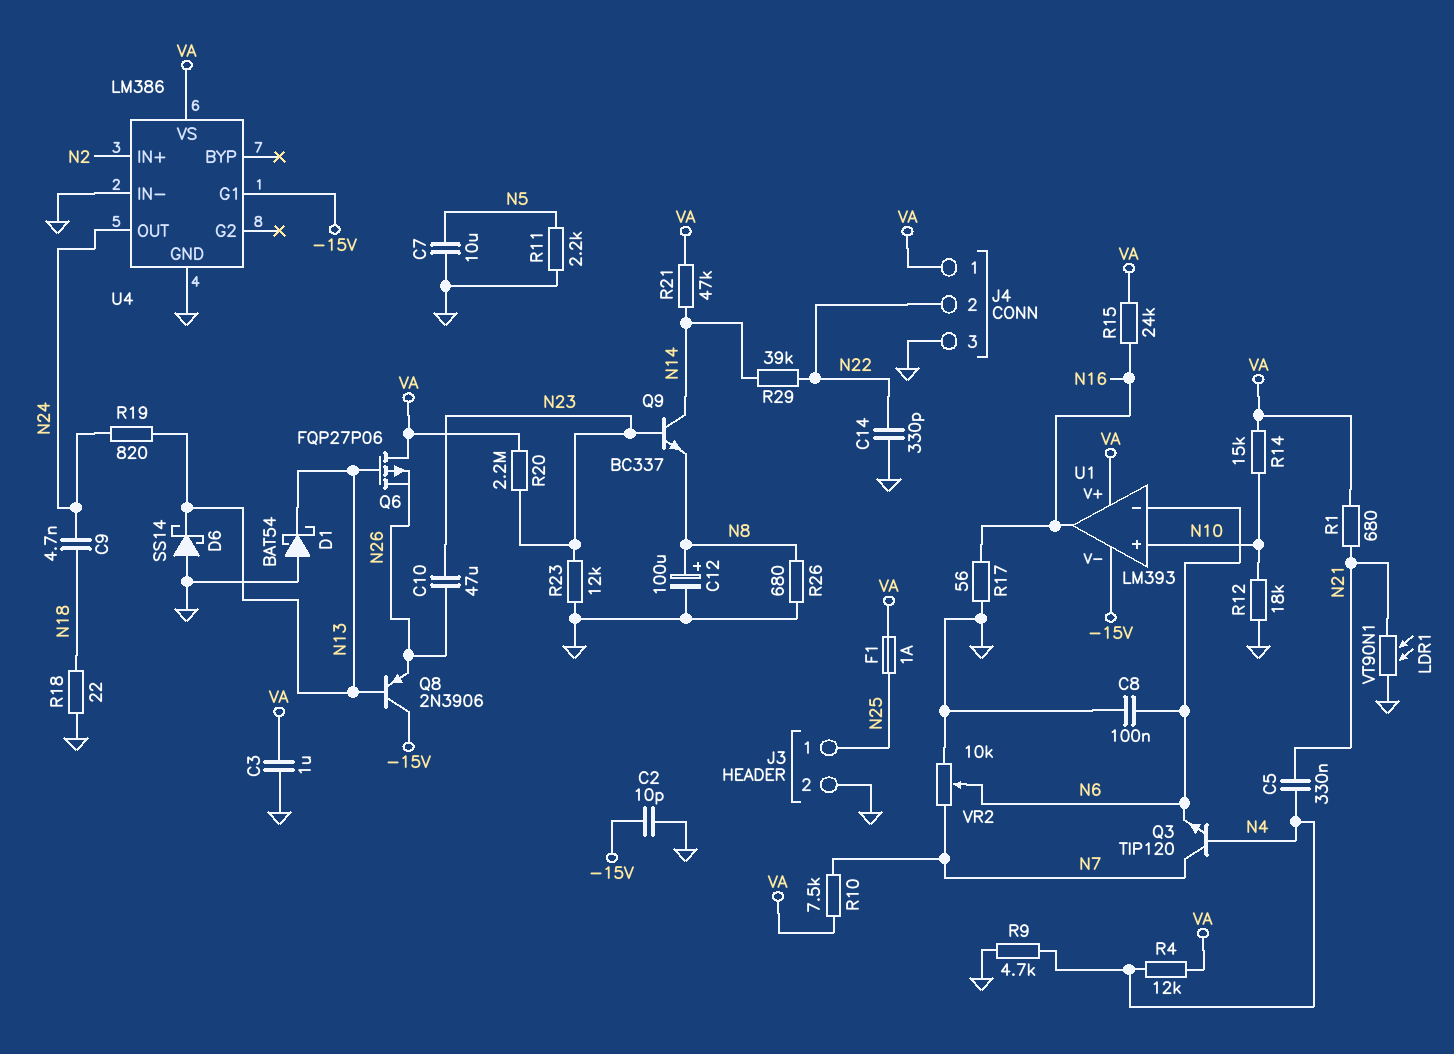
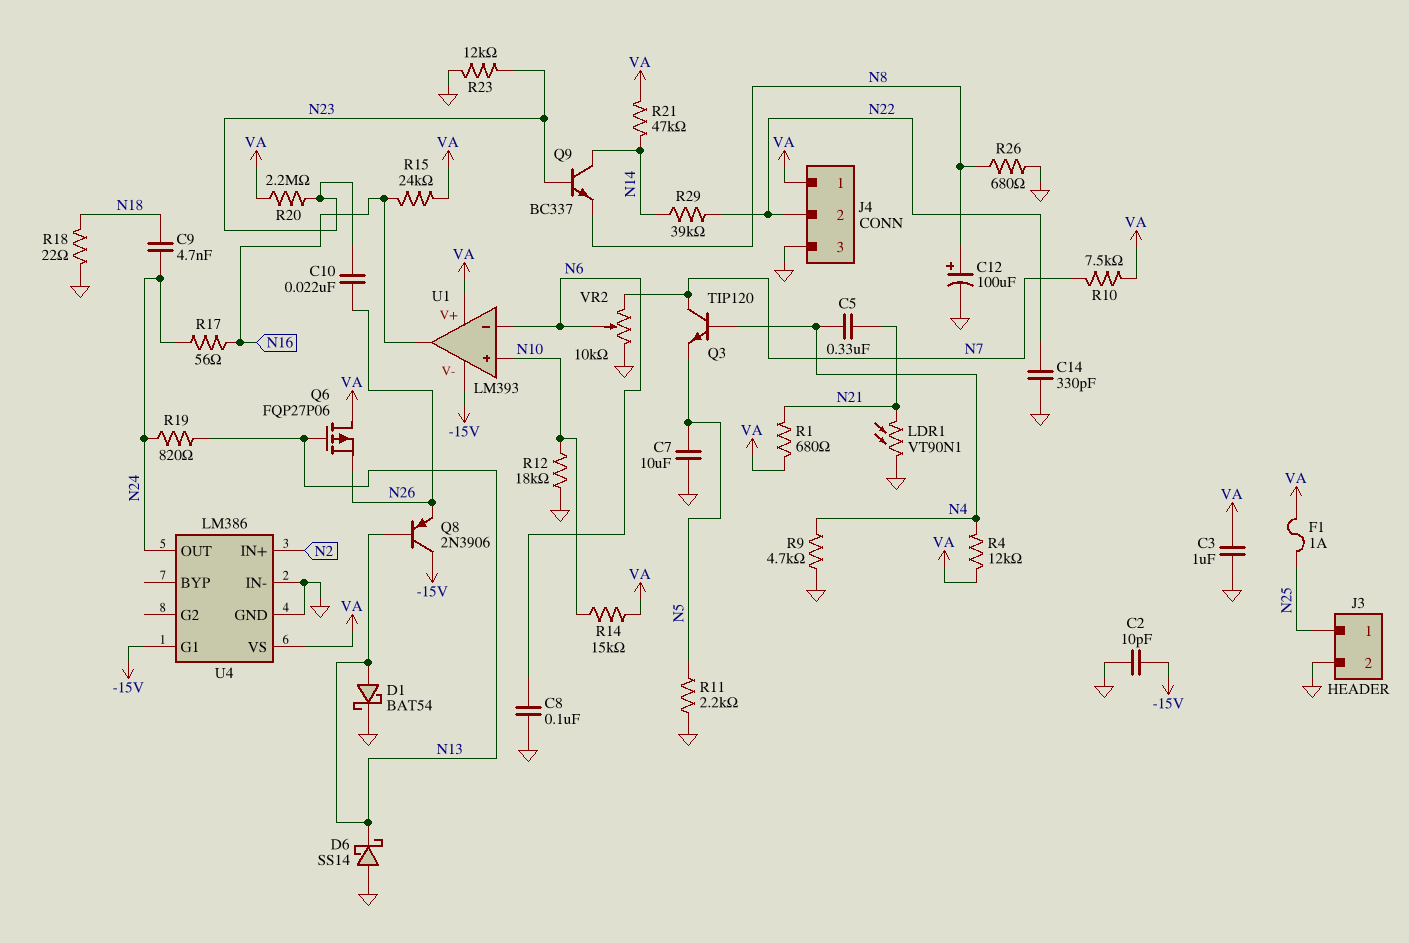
C10: 47uF (N23, N26) -> 22nF (N23, N26)
D1: schottky BAT54 (A GND, K N13) -> schottky BAT54 (A N13, K GND)
Q3: NPN TIP120 (B N4, C N7, E N6) -> NPN TIP120 (B N4, C N7, E N5)
R17: 56 (GND, N16) -> 56 (N16, N24)

